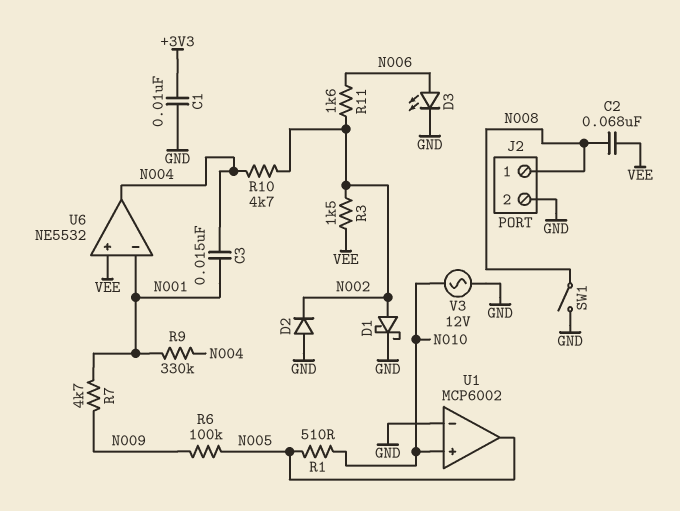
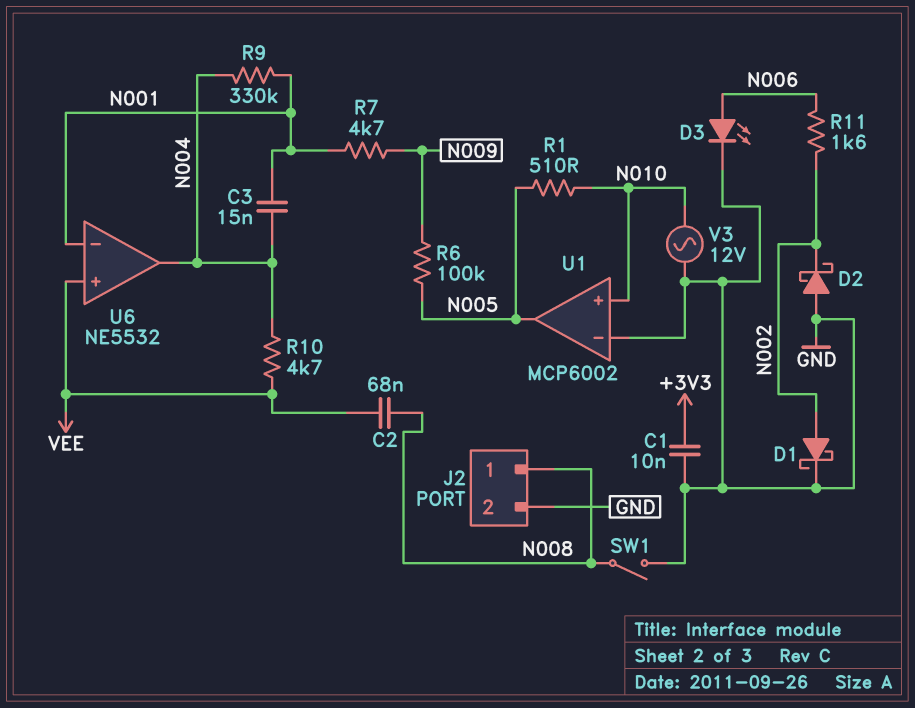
D2: diode (A GND, K N002) -> schottky (A GND, K N002)
R3: 1.5k (N002, VEE) -> none
R10: 4.7k (N002, N004) -> 4.7k (N004, VEE)

